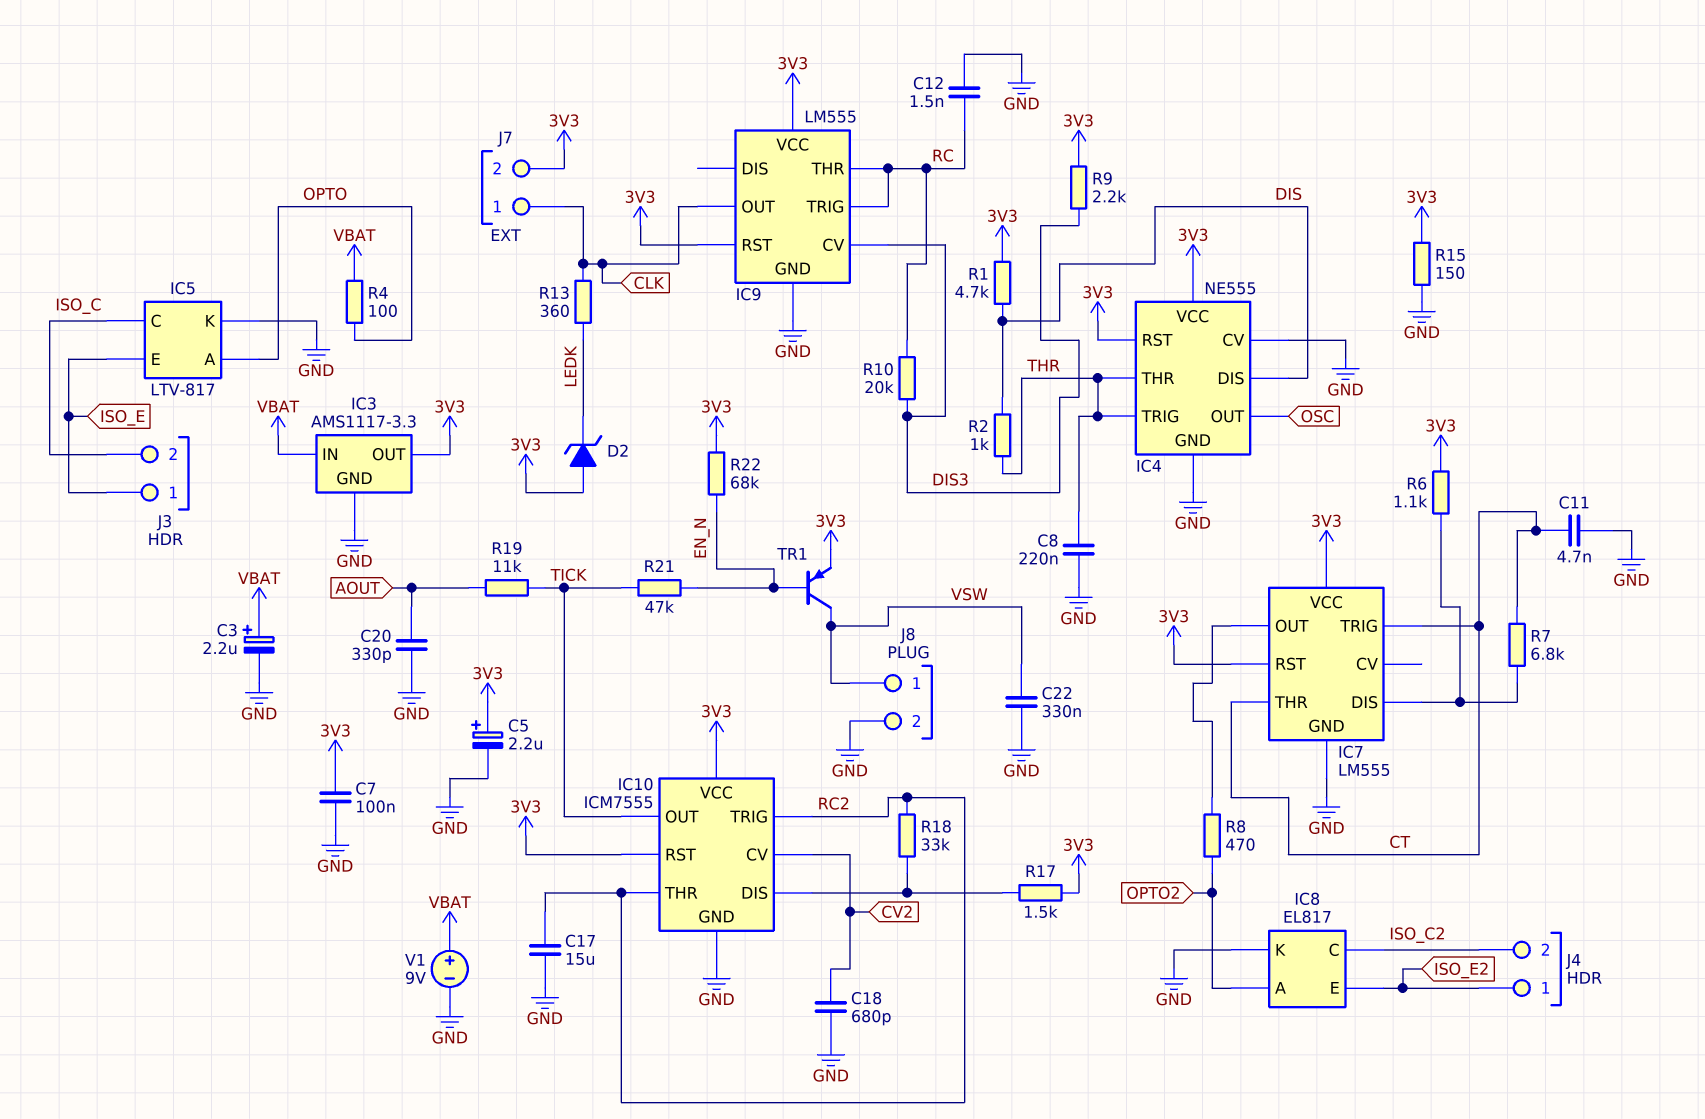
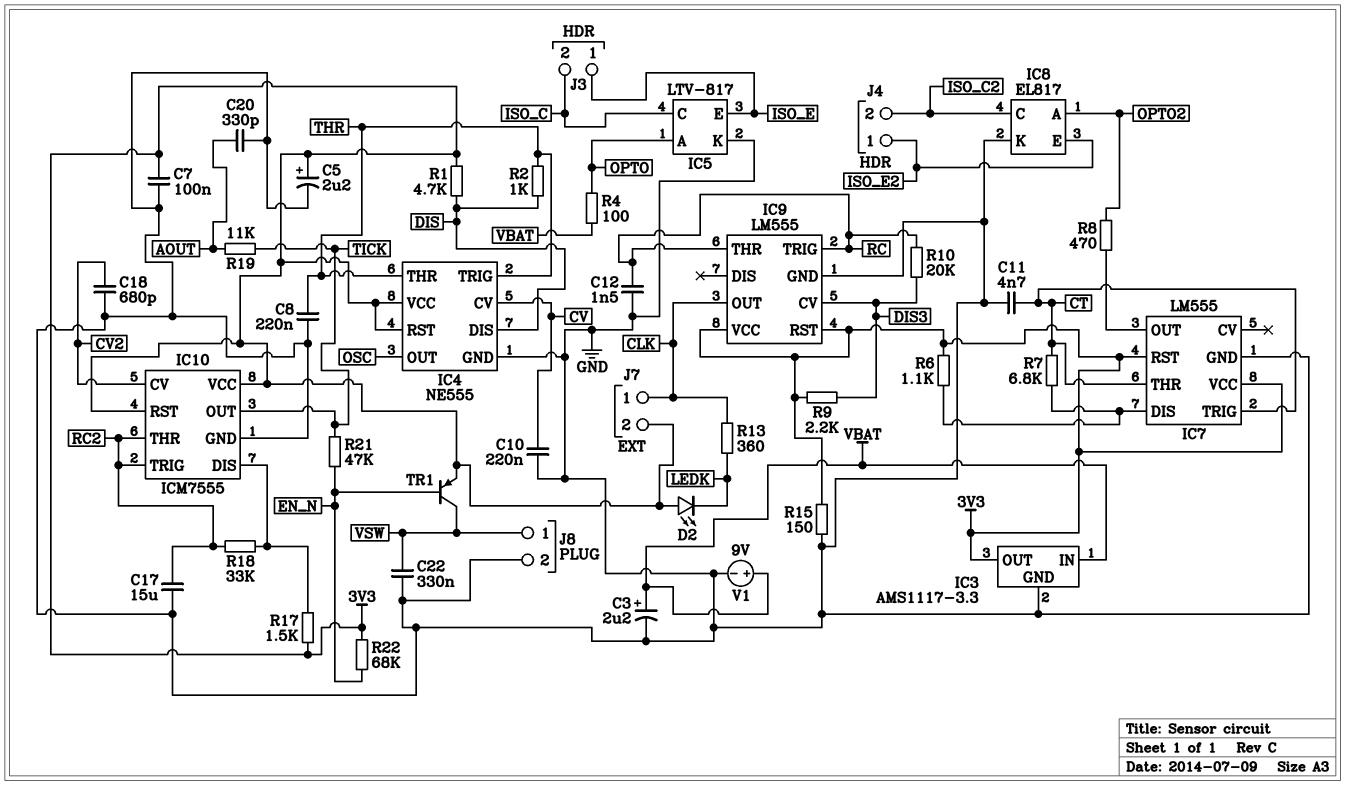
C10: none -> 220nF (CV, GND)
D2: zener (A 3V3, K LEDK) -> LED (A 3V3, K LEDK)
IC4 pin CV: GND -> CV

